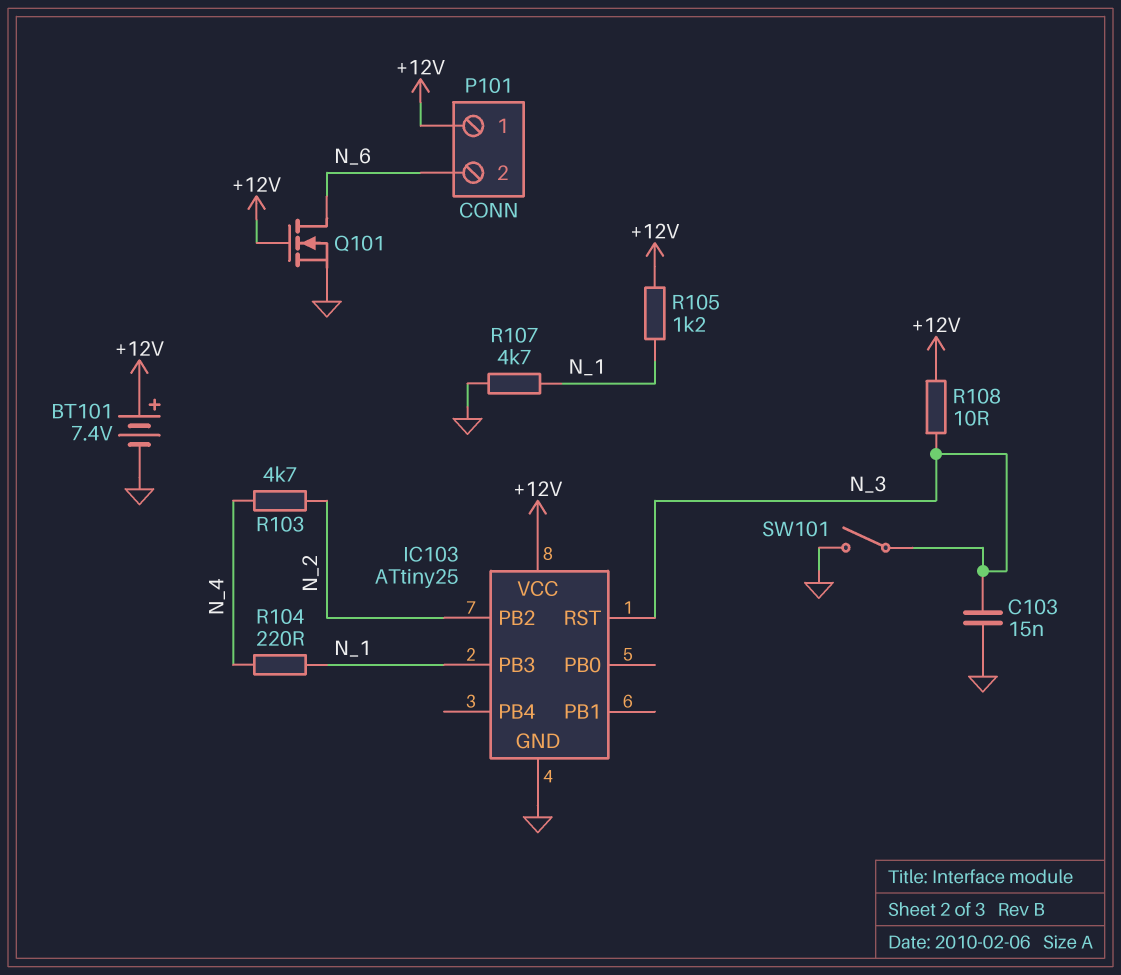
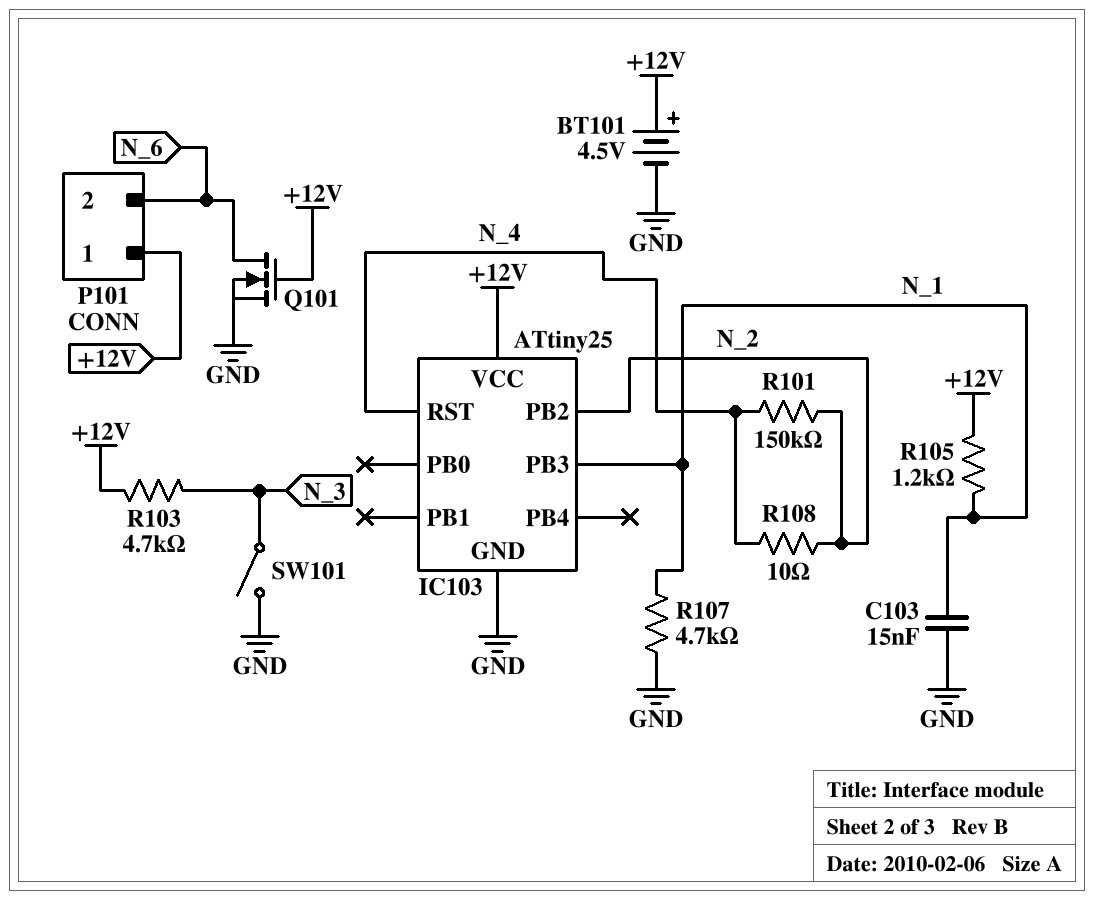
BT101: 7.4V (plus +12V, minus GND) -> 4.5V (plus +12V, minus GND)
C103: 15nF (GND, N_3) -> 15nF (GND, N_1)
IC103 pin RST: N_3 -> N_4
R101: none -> 150k (N_2, N_4)
R103: 4.7k (N_2, N_4) -> 4.7k (+12V, N_3)
R104: 220 (N_1, N_4) -> none
R108: 10 (+12V, N_3) -> 10 (N_2, N_4)

